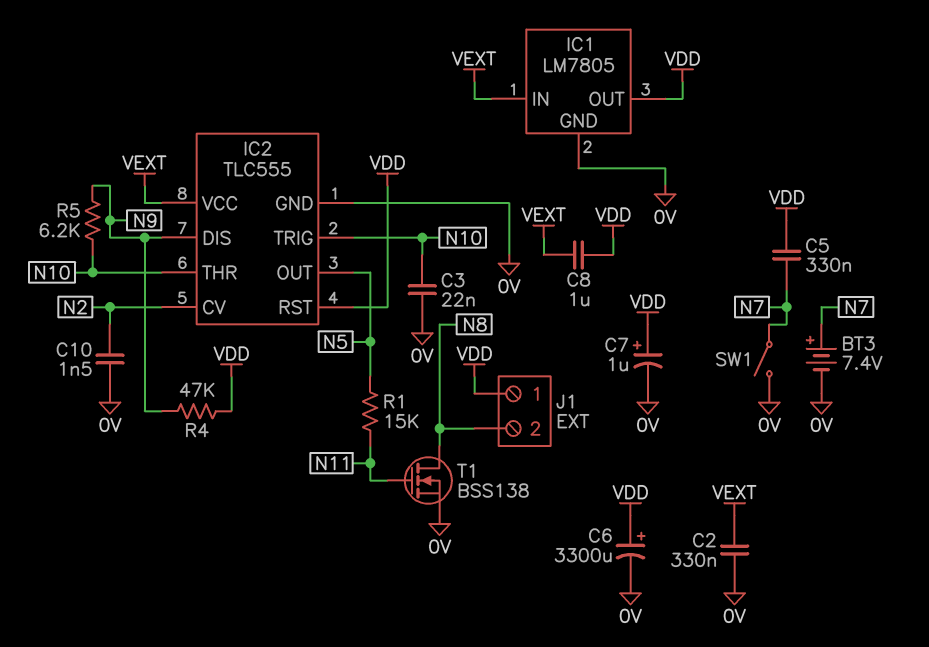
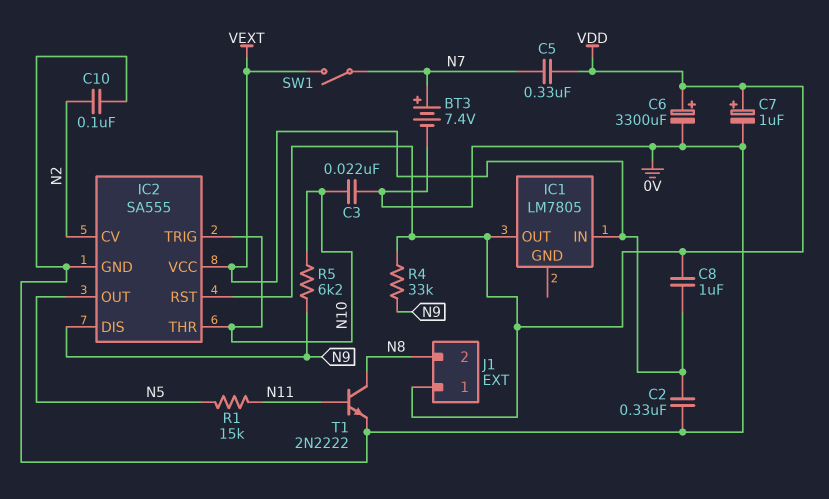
C10: 1.5nF (0V, N2) -> 100nF (0V, N2)
IC1 pin GND: 0V -> none
IC2: TLC555 -> SA555
R4: 47k (N9, VDD) -> 33k (N9, VDD)
SW1: switch (0V, N7) -> switch (N7, VEXT)
T1: NMOS BSS138 (G N11, D N8, S 0V) -> NPN 2N2222 (B N11, C N8, E 0V)

